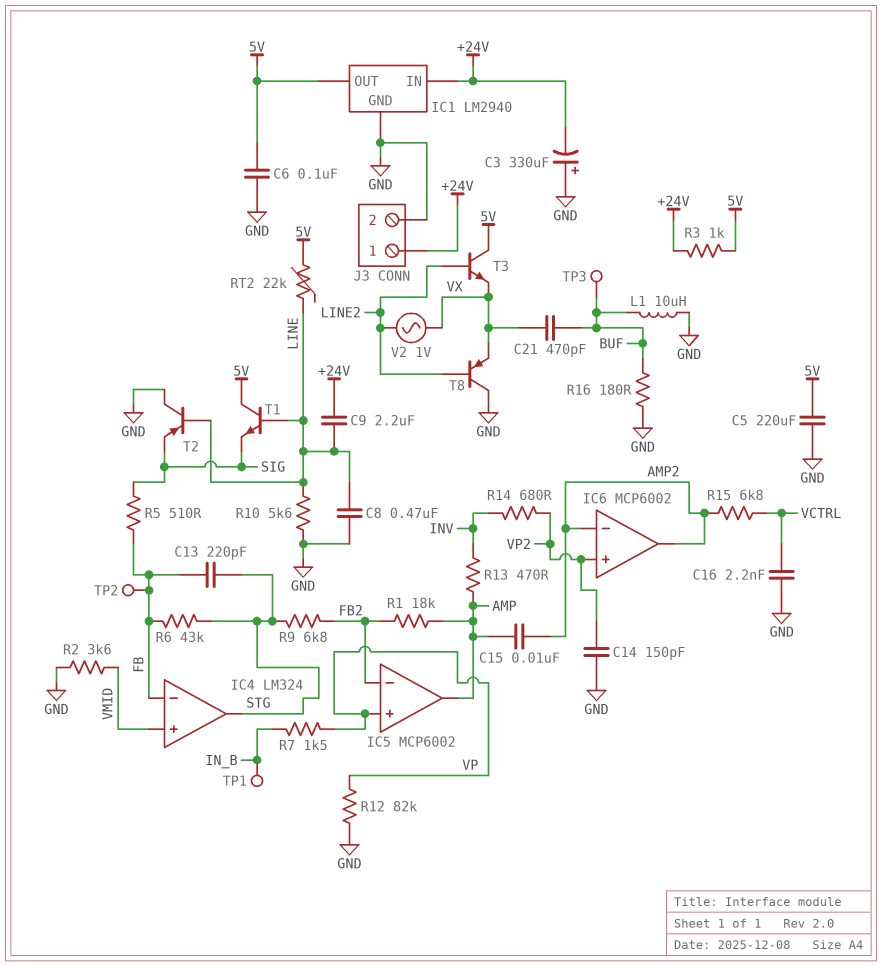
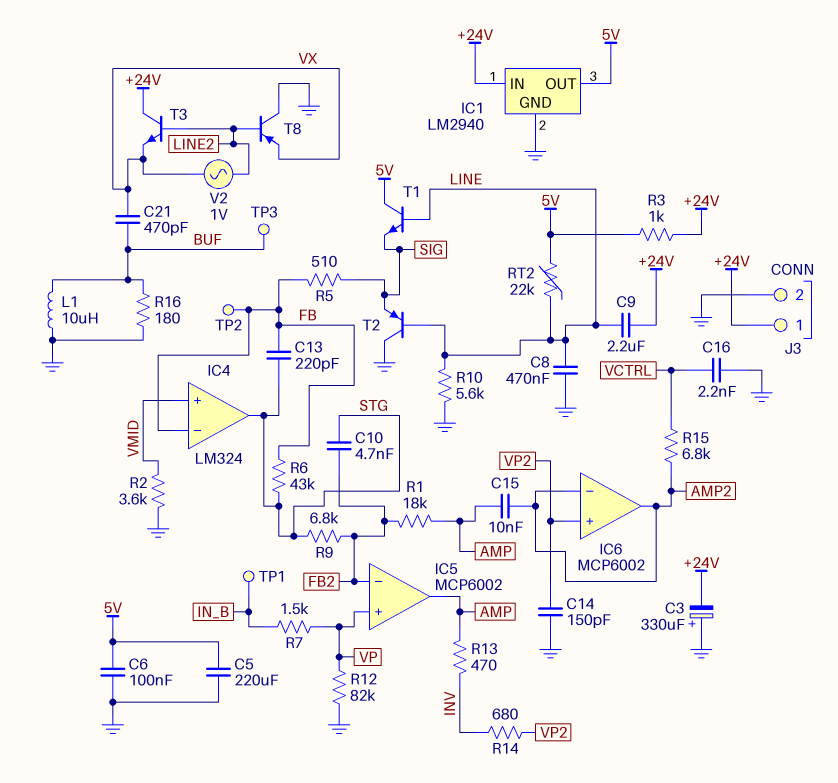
C10: none -> 4.7nF (FB2, STG)
T3: NPN (B LINE2, C 5V, E VX) -> NPN (B LINE2, C +24V, E VX)

